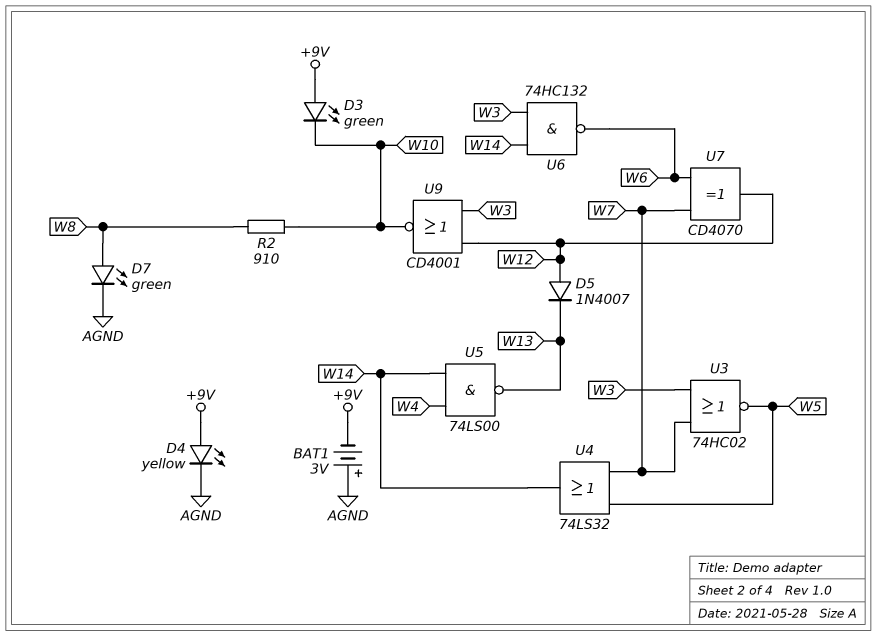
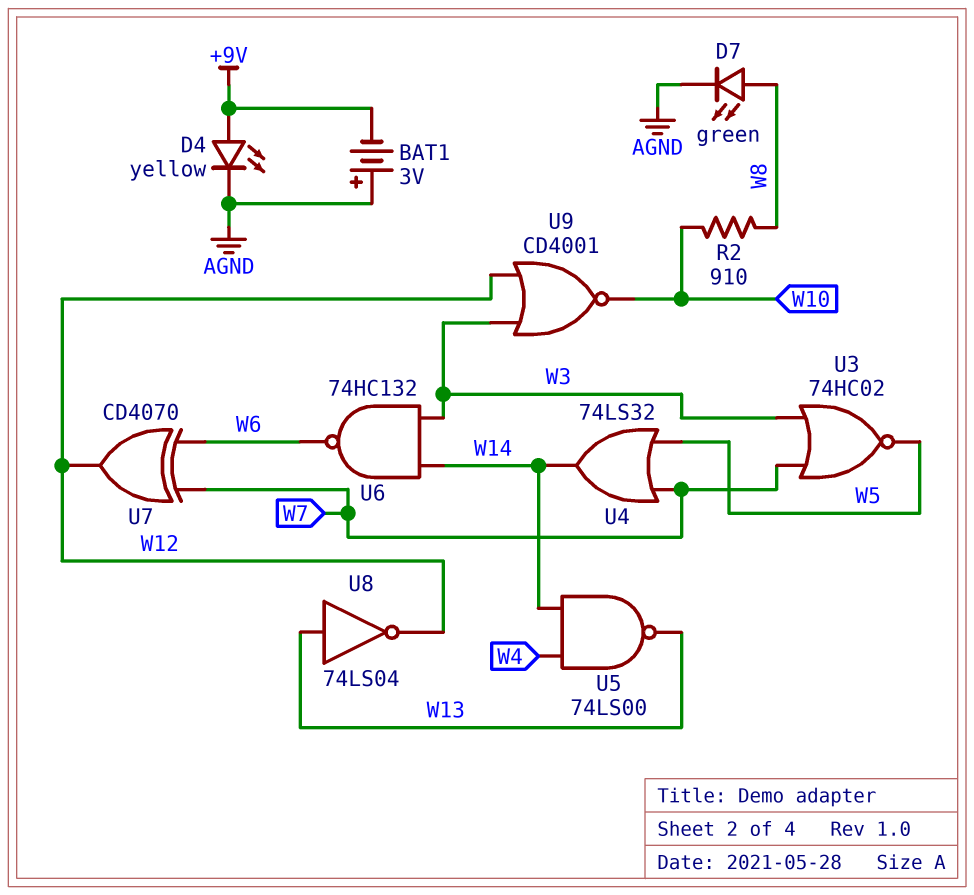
D3: LED green (A +9V, K W10) -> none
D5: diode 1N4007 (A W12, K W13) -> none
U8: none -> NOT 74LS04 (in W13, out W12)

